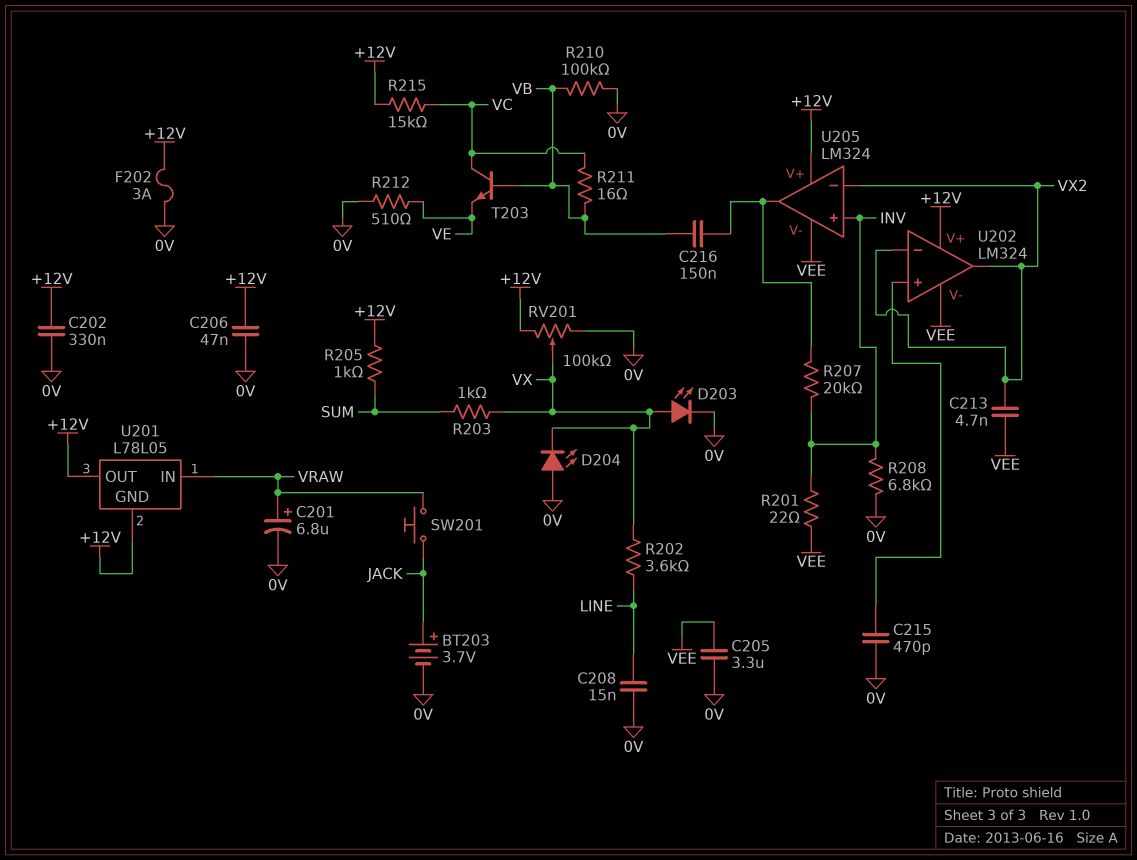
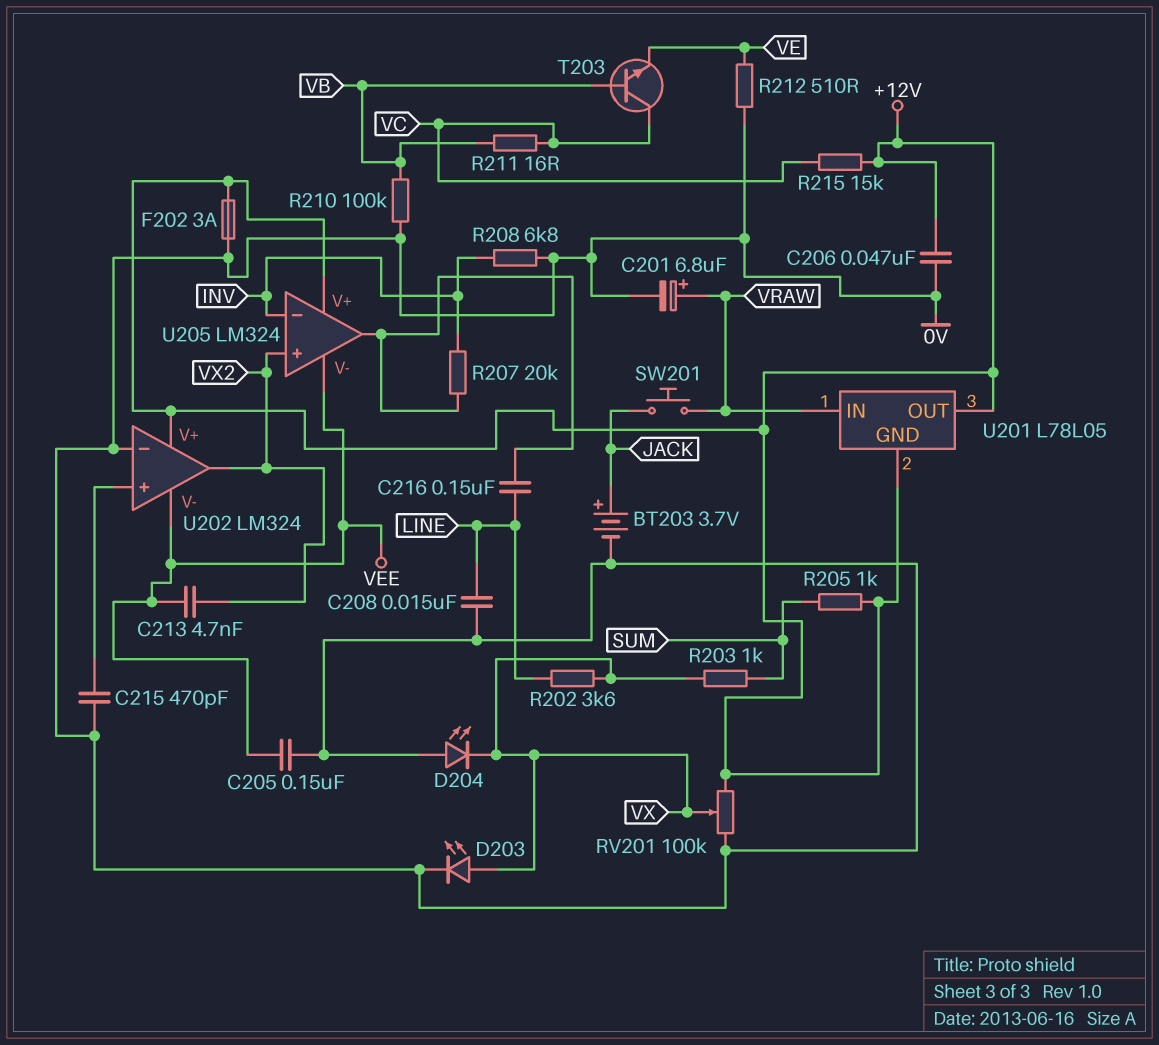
C202: 330nF (+12V, 0V) -> none
C205: 3.3uF (0V, VEE) -> 150nF (0V, VEE)
C216: 150nF (U205/out, VB) -> 150nF (LINE, U205/out)
R201: 22 (INV, VEE) -> none
U202 pin in-: VX2 -> 0V
U205 pin in+: INV -> VX2
U205 pin in-: VX2 -> INV

